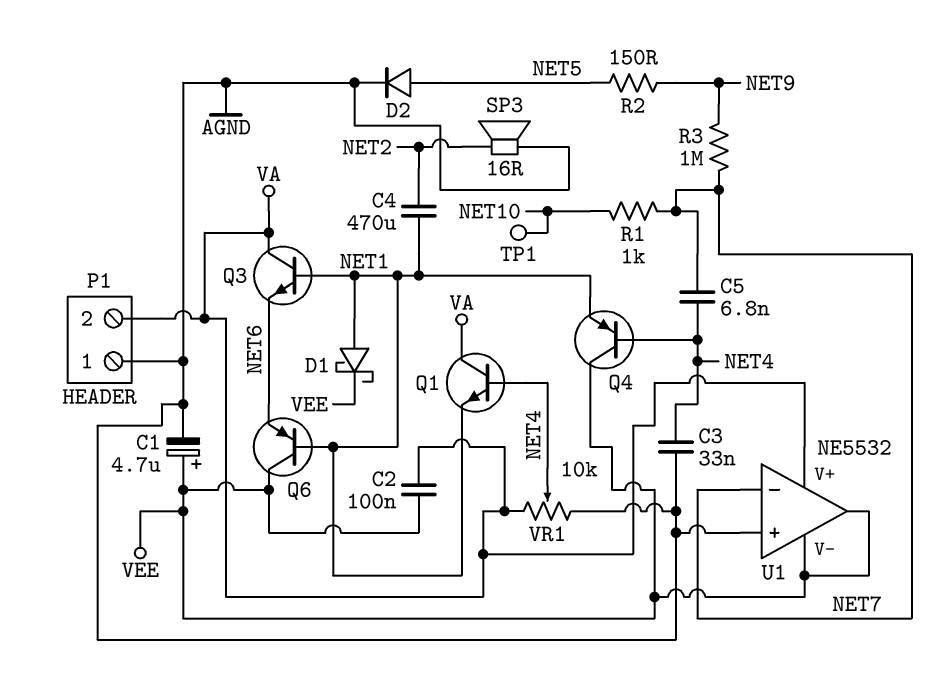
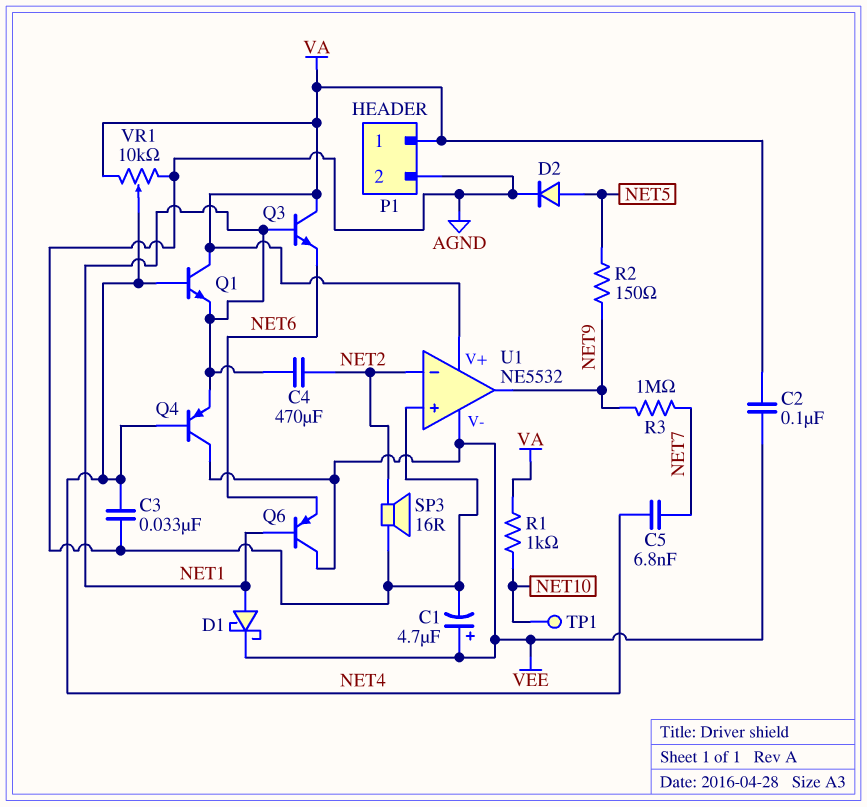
P1 pin 1: AGND -> VA
P1 pin 2: VA -> AGND
R1: 1k (NET7, NET10) -> 1k (NET10, VA)
U1 pin in-: NET7 -> NET2
U1 pin out: VEE -> NET9

